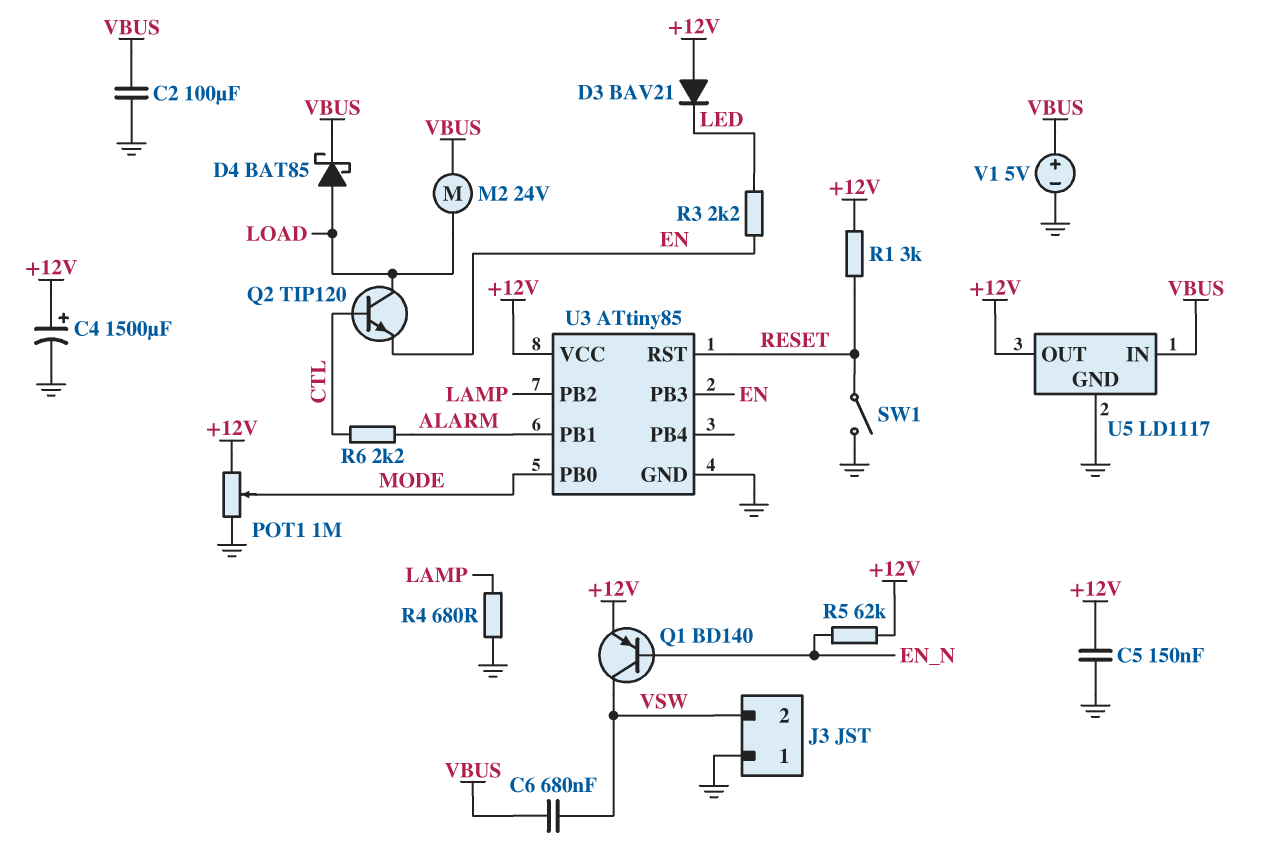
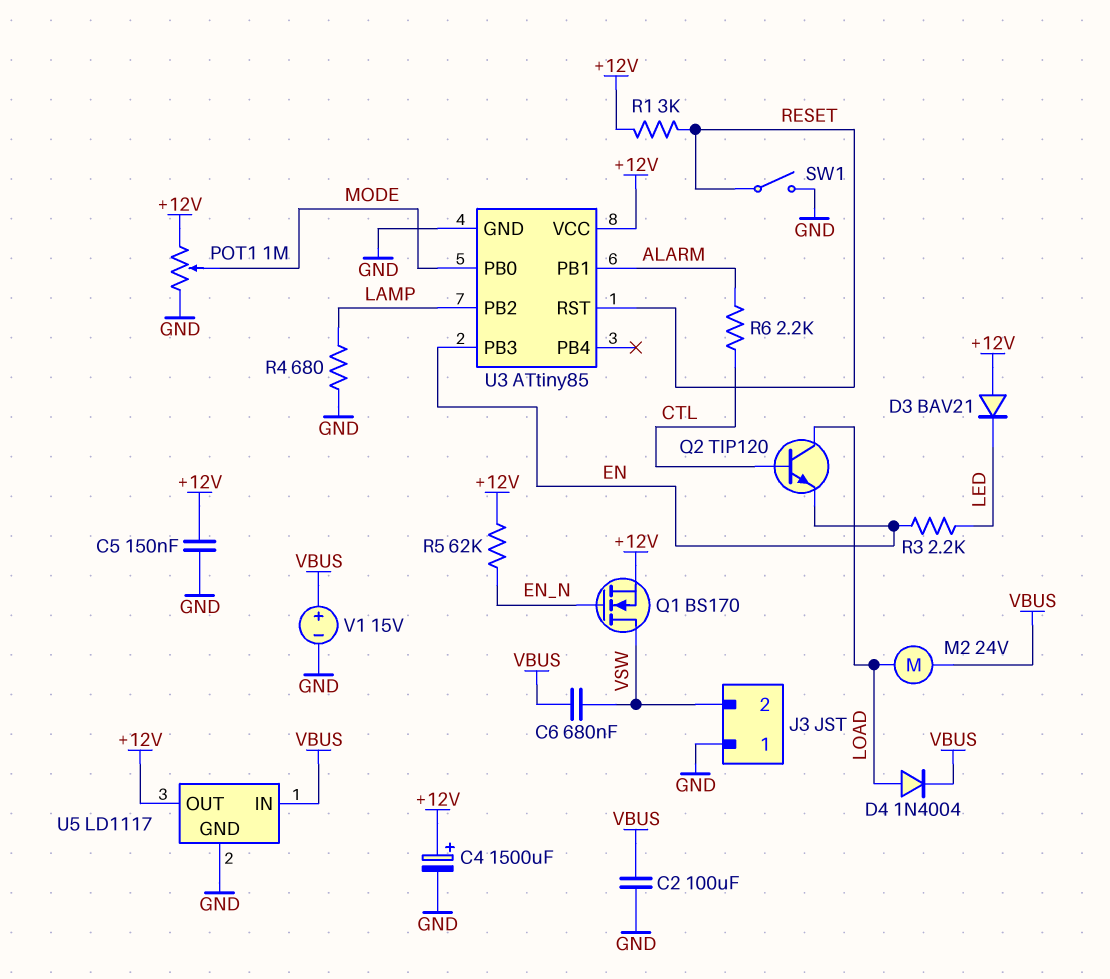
D4: schottky BAT85 (A LOAD, K VBUS) -> diode 1N4004 (A LOAD, K VBUS)
Q1: PNP BD140 (B EN_N, C VSW, E +12V) -> NMOS BS170 (G EN_N, D VSW, S +12V)
V1: 5V (plus VBUS, minus GND) -> 15V (plus VBUS, minus GND)

